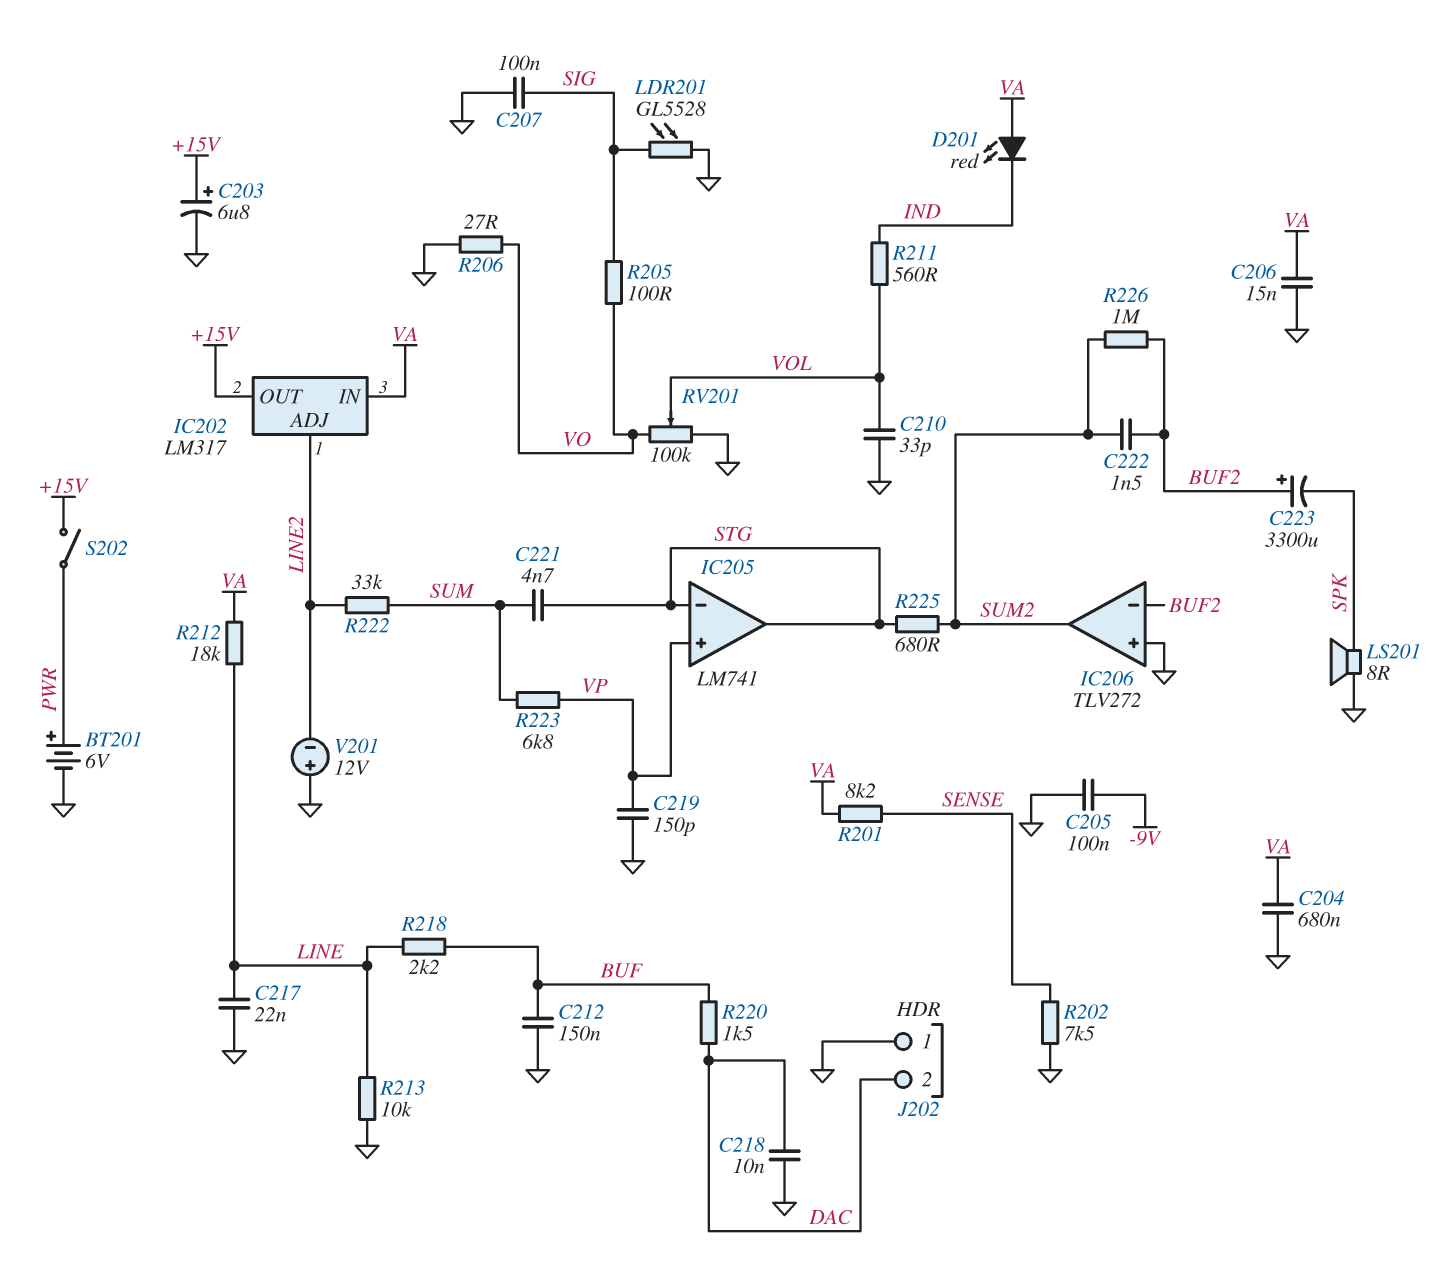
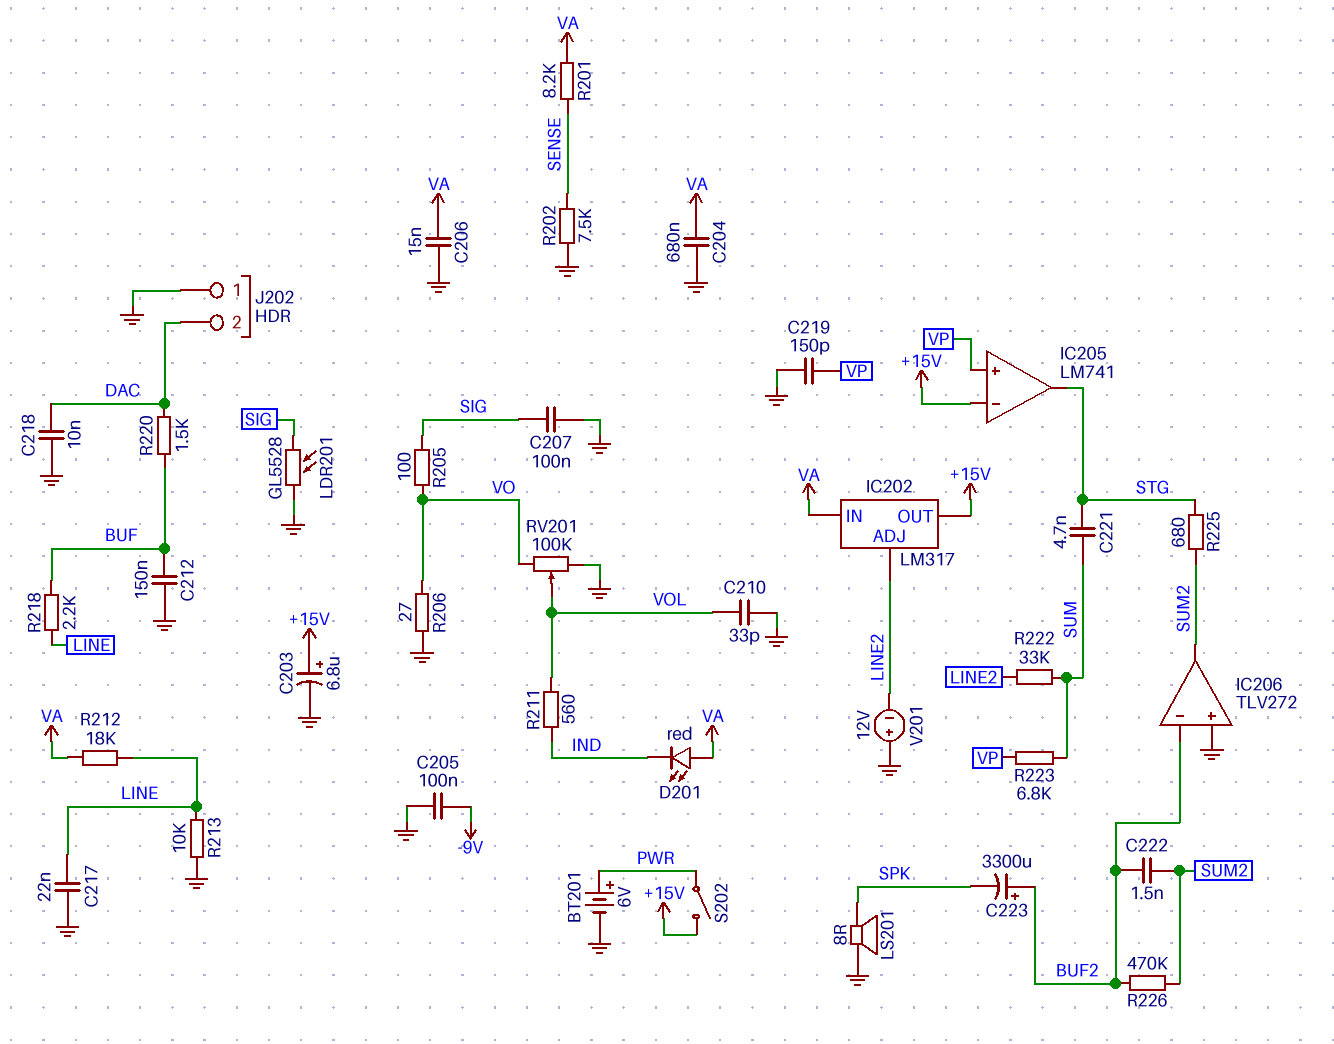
IC205 pin in-: STG -> +15V
R226: 1M (BUF2, SUM2) -> 470k (BUF2, SUM2)

